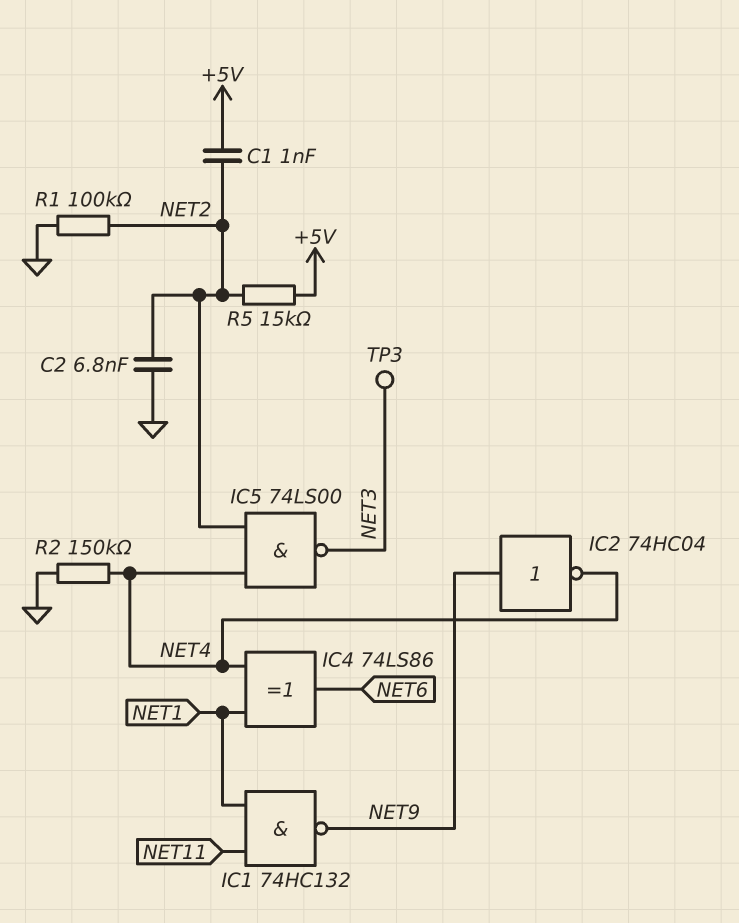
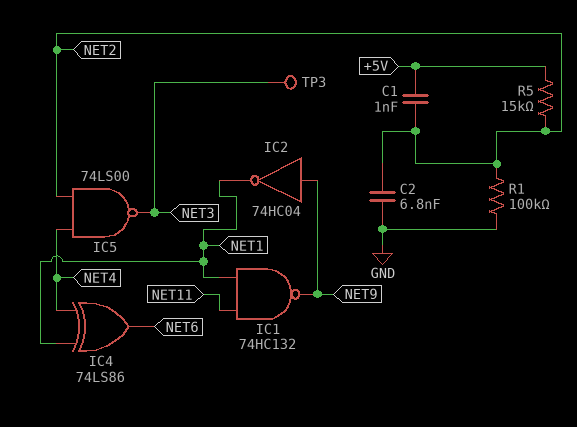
IC2: NOT 74HC04 (in NET9, out NET4) -> NOT 74HC04 (in NET9, out NET1)
R2: 150k (GND, NET4) -> none

